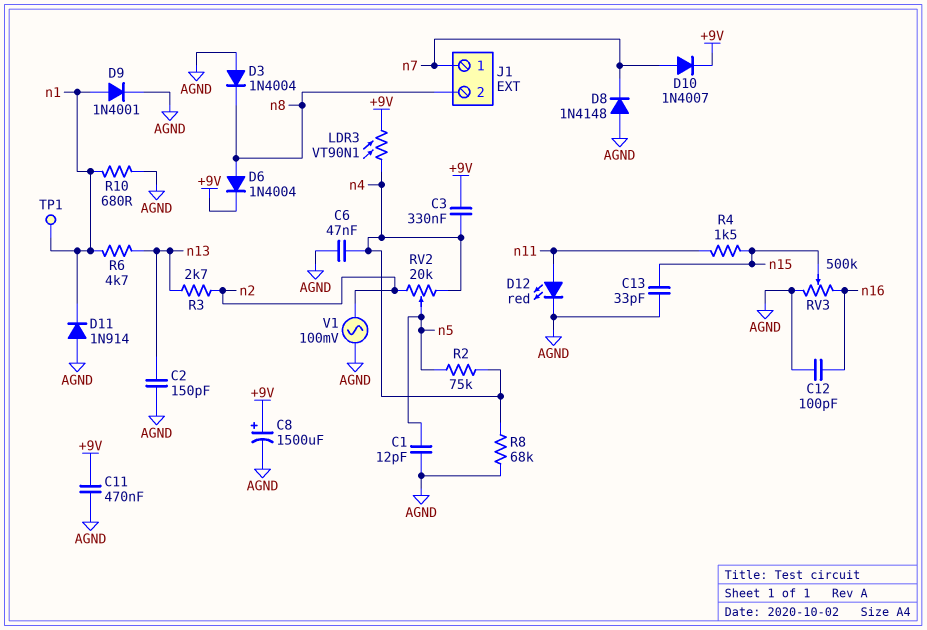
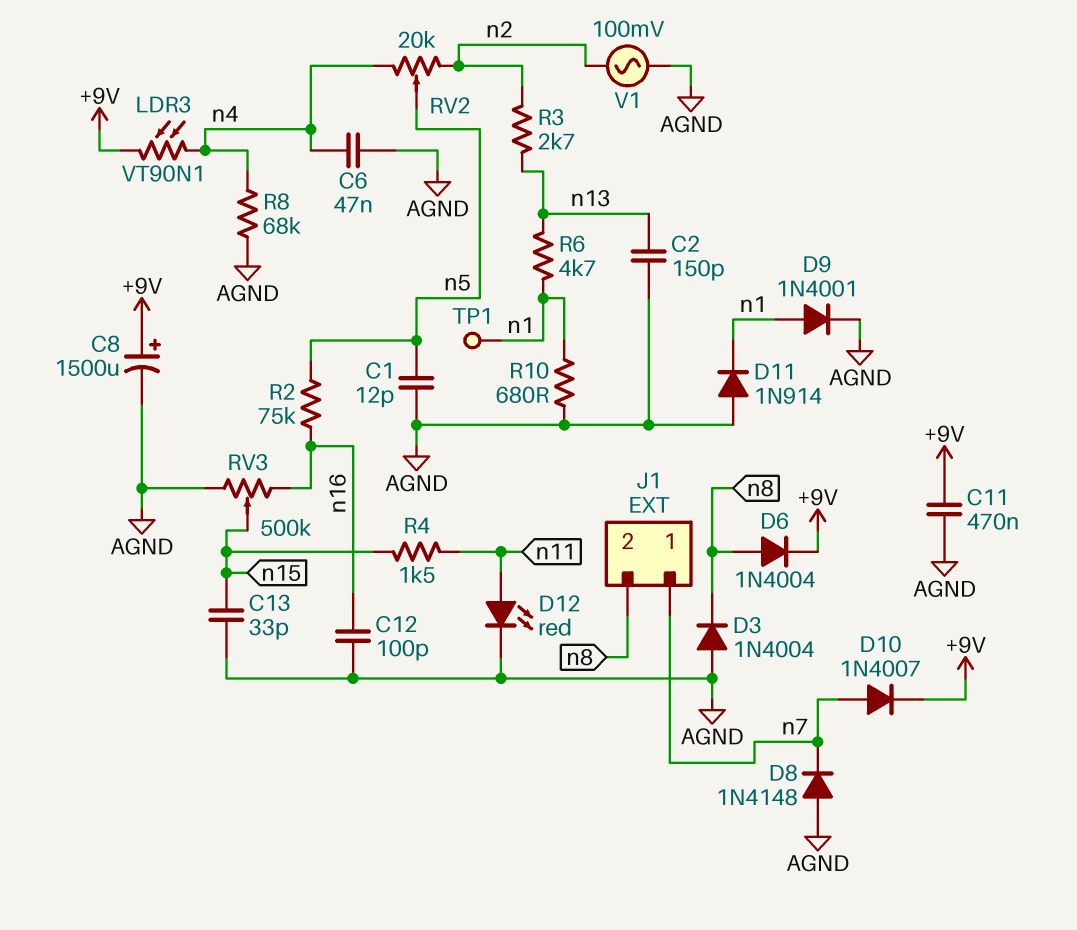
C3: 330nF (+9V, n4) -> none
R2: 75k (n4, n5) -> 75k (n5, n16)

